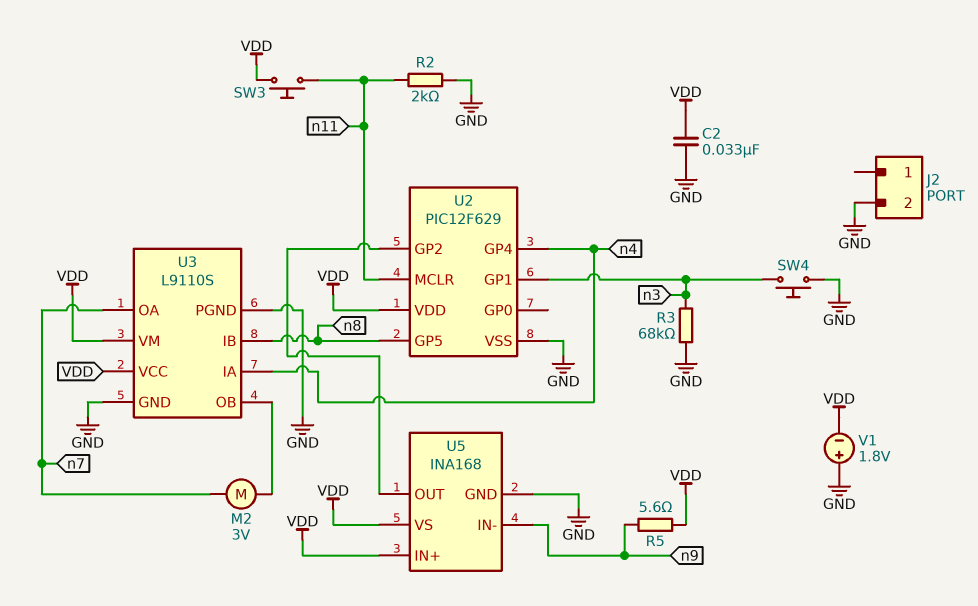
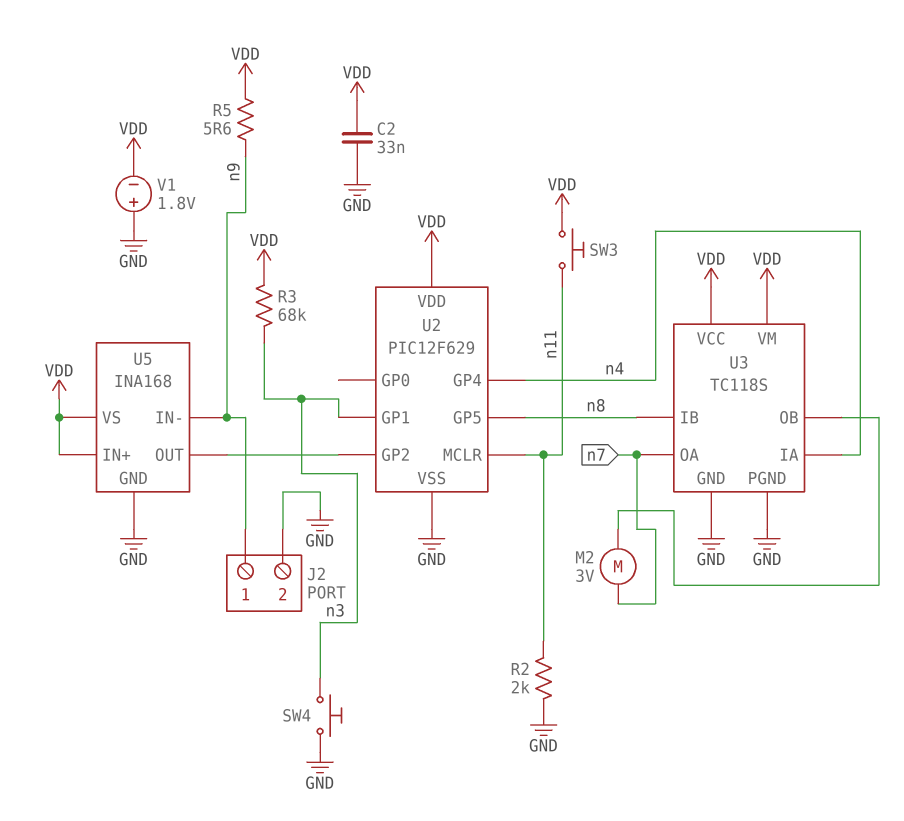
J2 pin 1: none -> n9
R3: 68k (GND, n3) -> 68k (VDD, n3)
U3: L9110S -> TC118S

